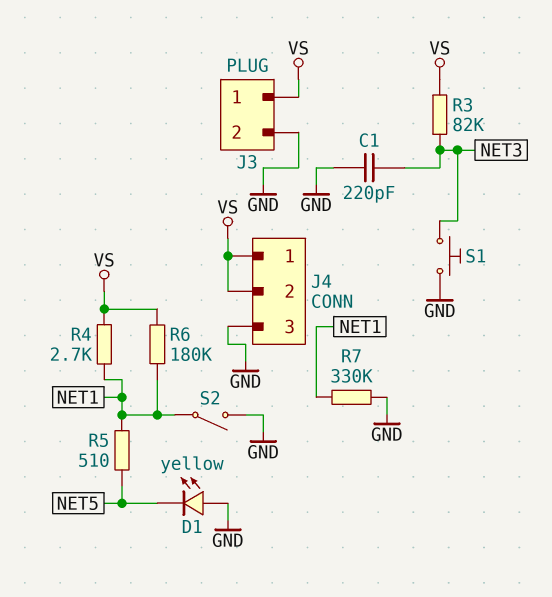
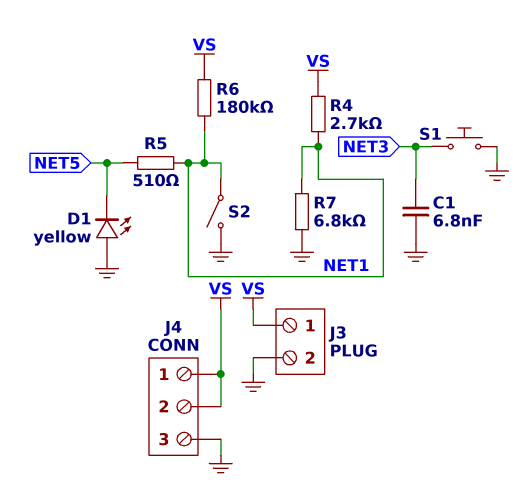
C1: 220pF (GND, NET3) -> 6.8nF (GND, NET3)
R3: 82k (NET3, VS) -> none
R7: 330k (GND, NET1) -> 6.8k (GND, NET1)

